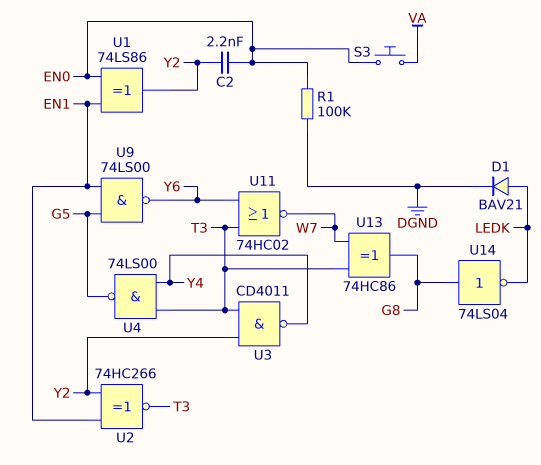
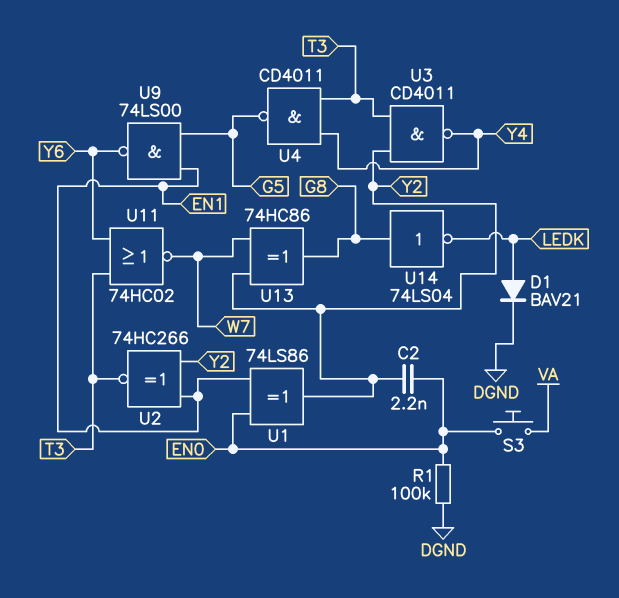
U4: NAND 74LS00 (in T3, in Y4, out G5) -> NAND CD4011 (in T3, in Y4, out G5)
U13: XOR 74HC86 (in T3, in W7, out G8) -> XOR 74HC86 (in W7, in Y2, out G8)

